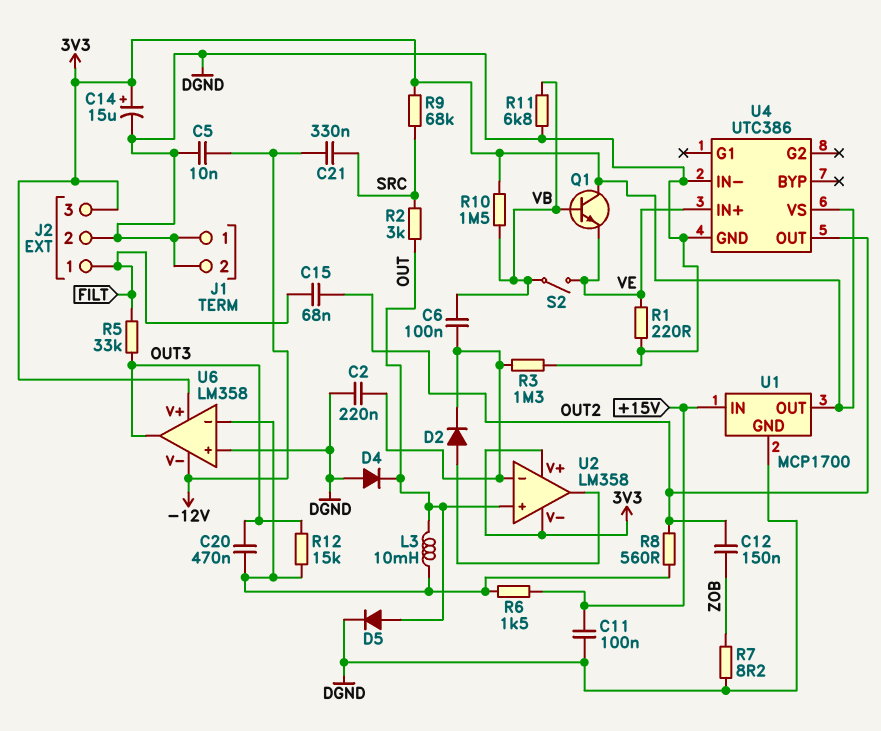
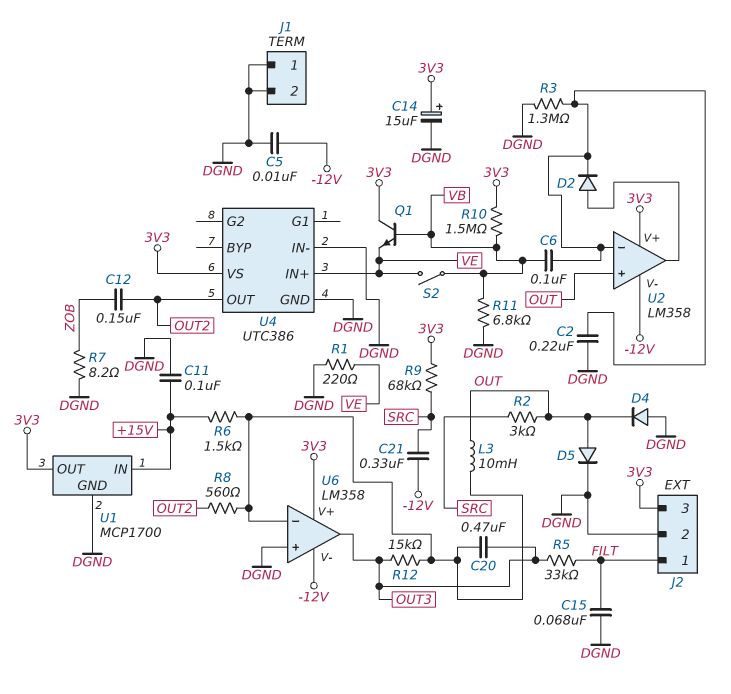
C15: 68nF (FILT, OUT2) -> 68nF (DGND, FILT)
U2 pin V-: 3V3 -> -12V

